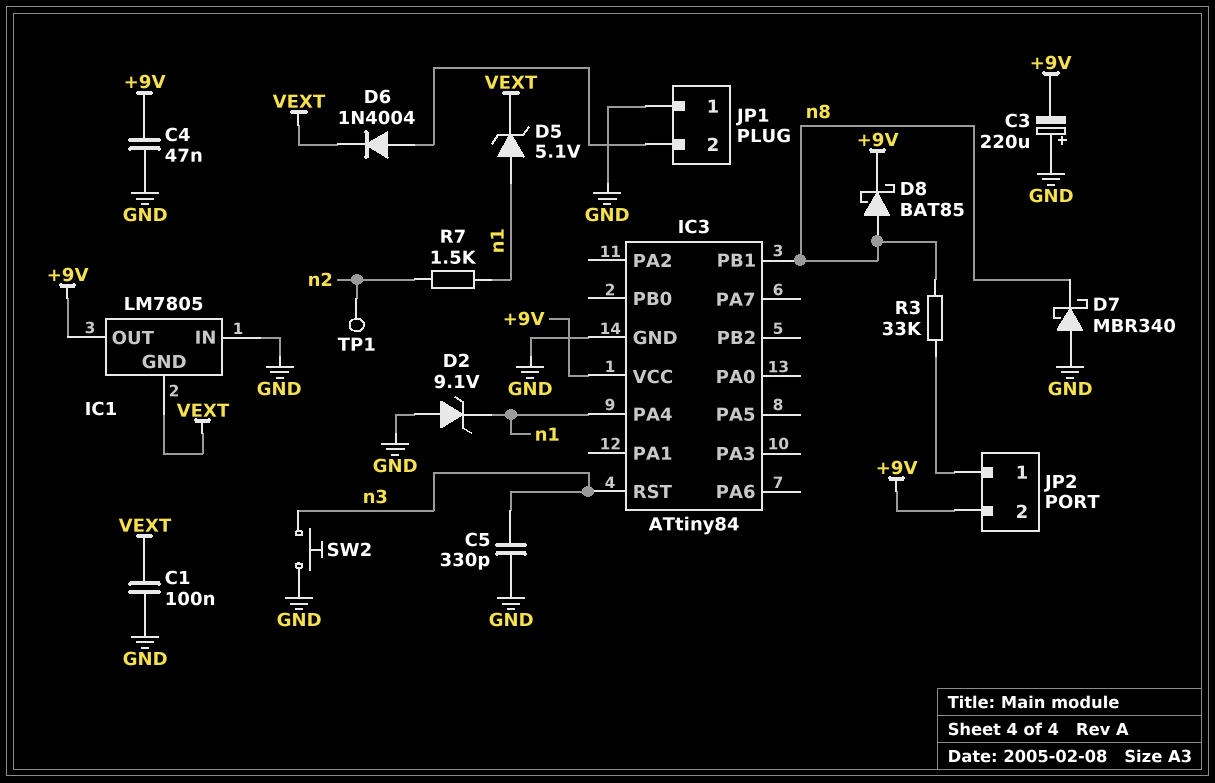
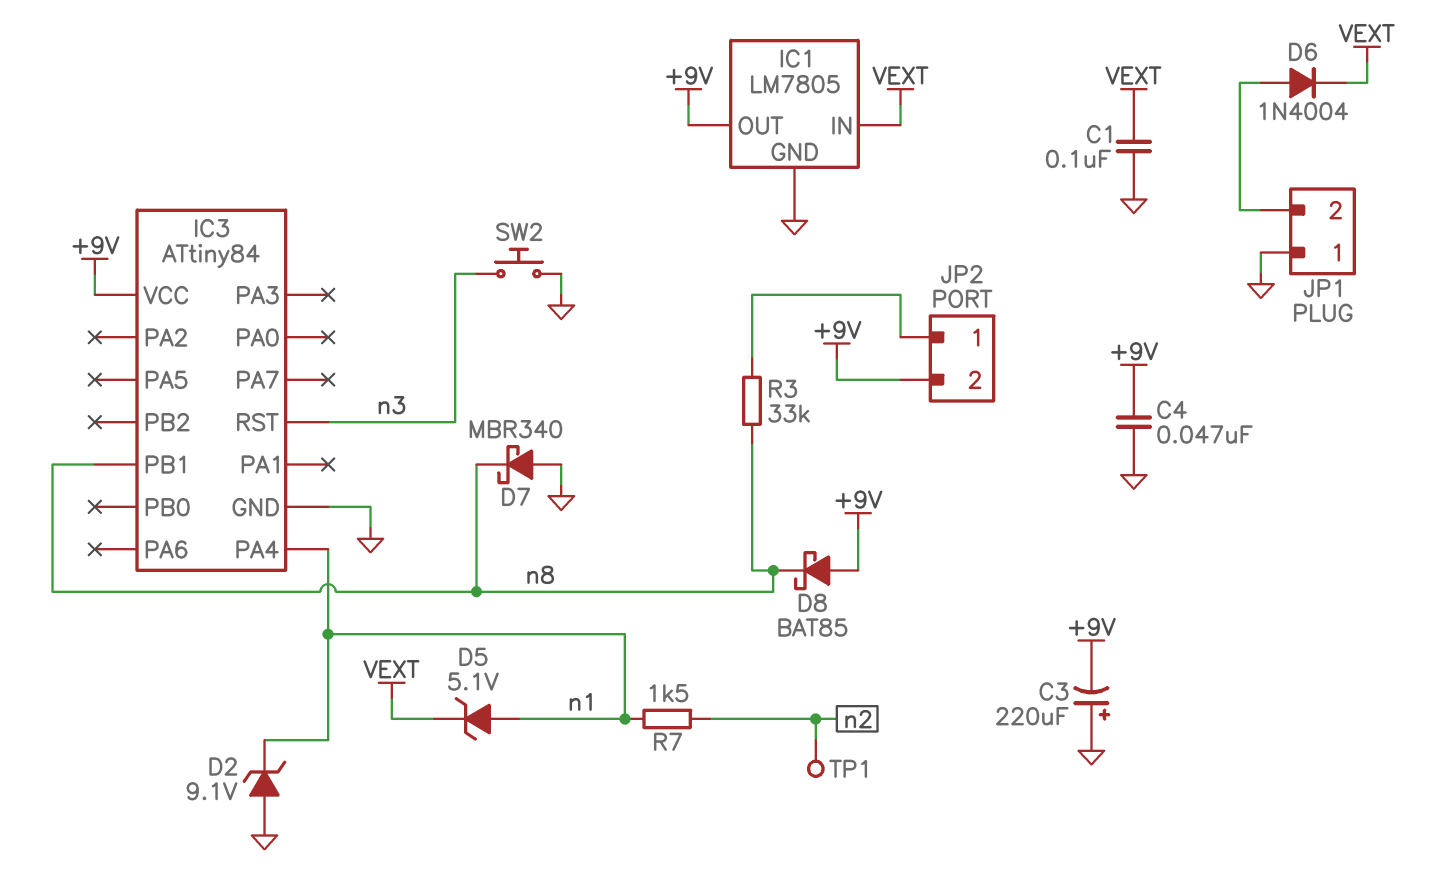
C5: 330pF (GND, n3) -> none
D8: schottky BAT85 (A n8, K +9V) -> schottky BAT85 (A +9V, K n8)
IC1 pin GND: VEXT -> GND
IC1 pin IN: GND -> VEXT

